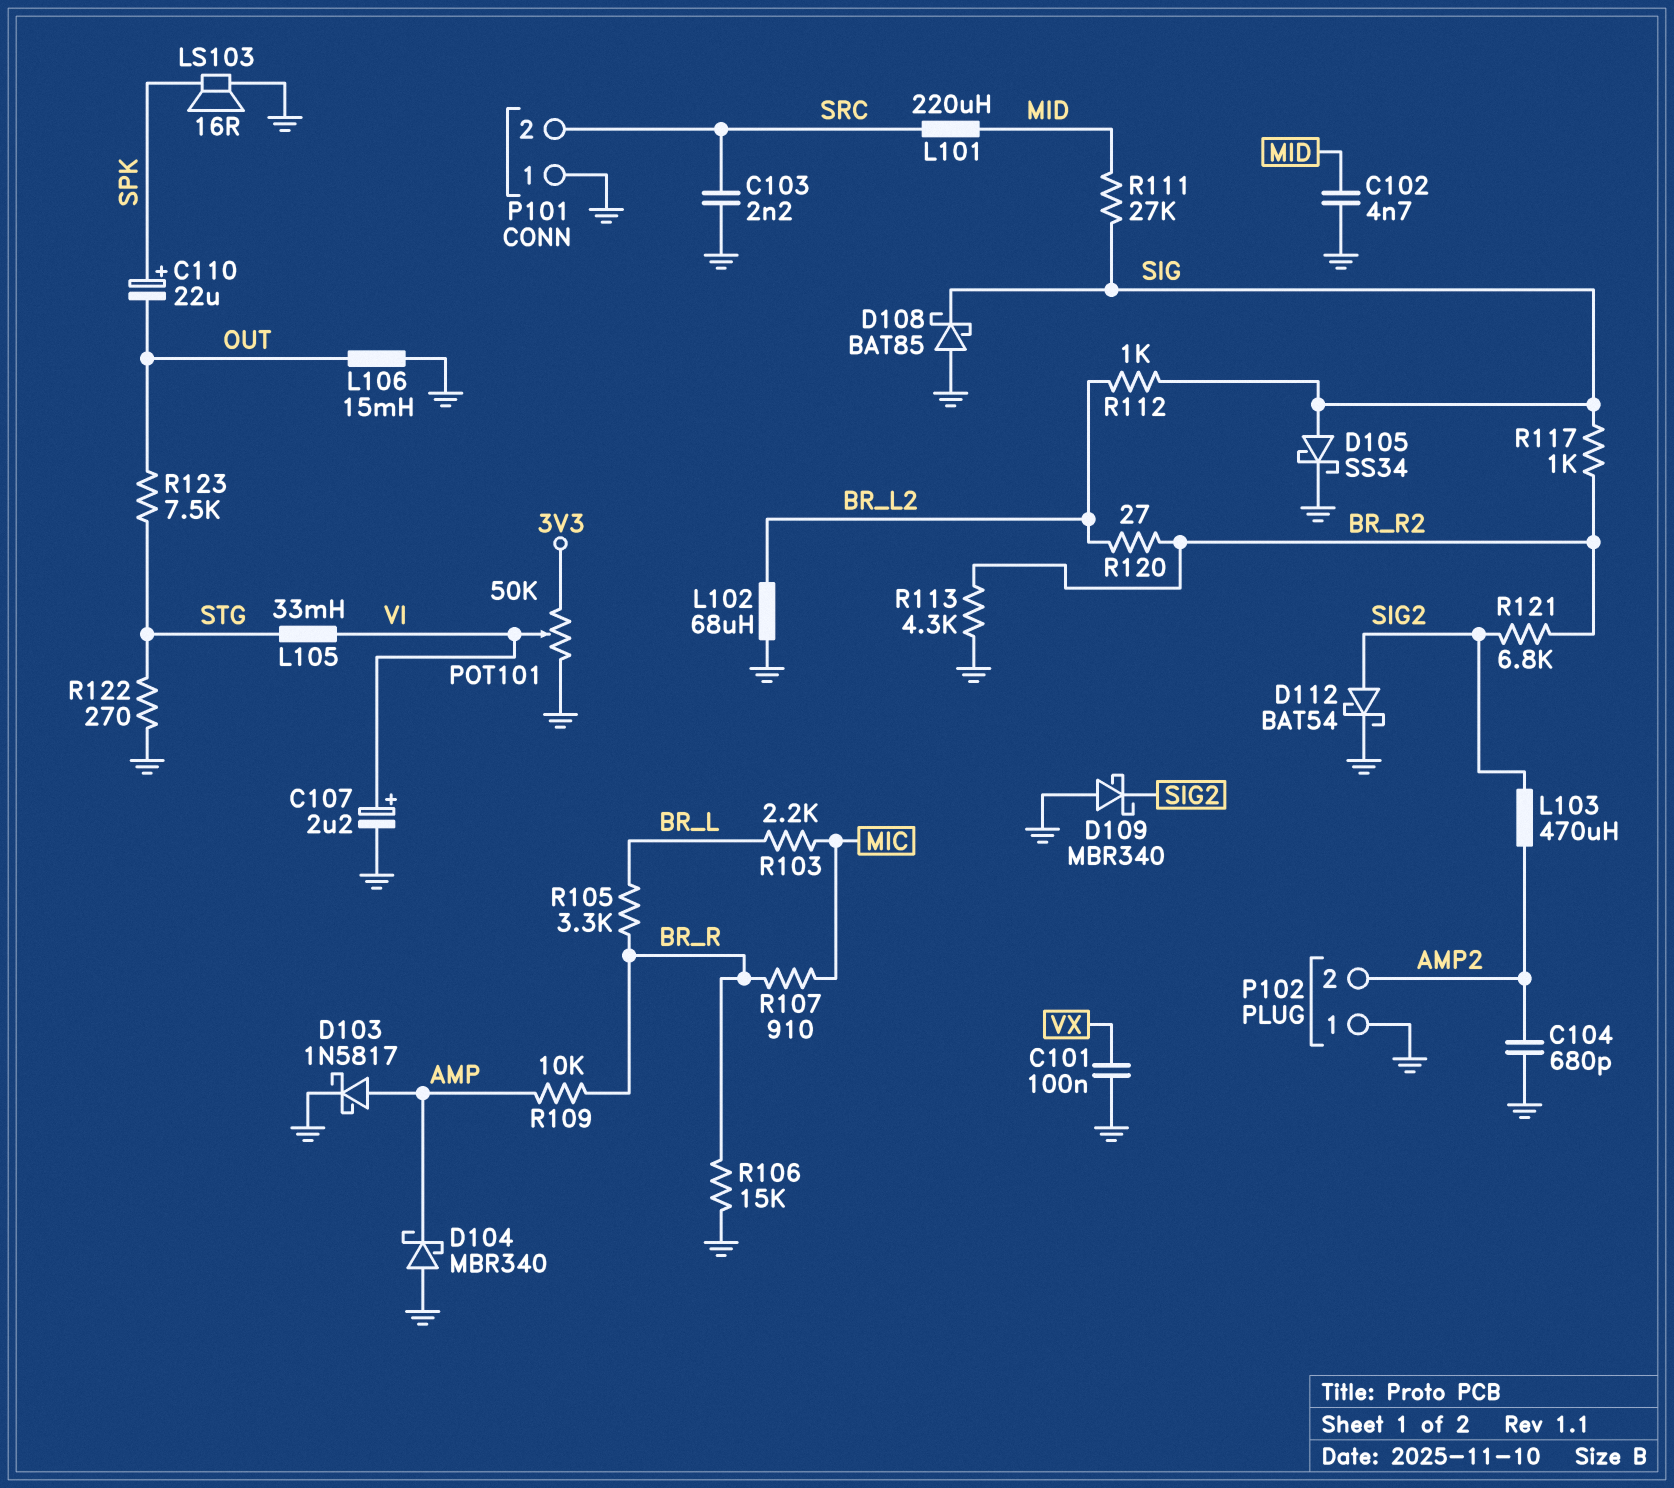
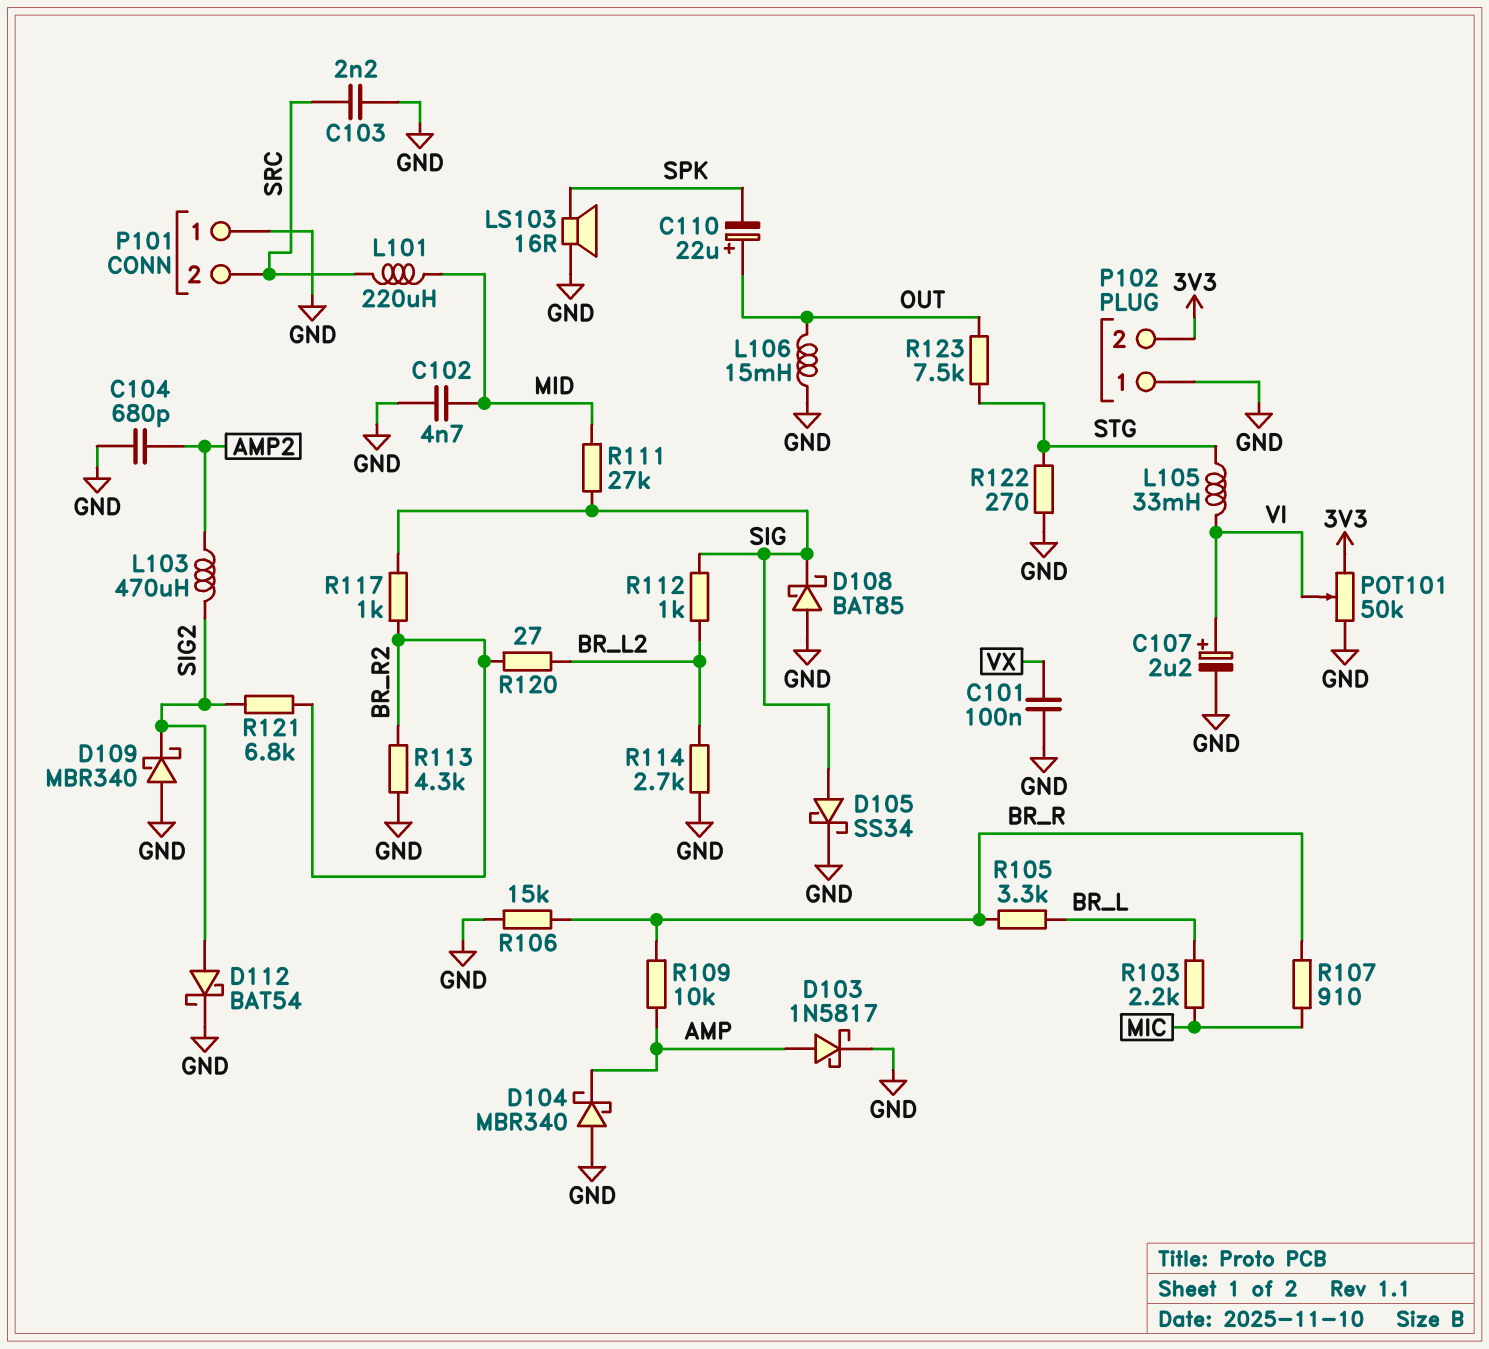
C110: 22uF (plus SPK, minus OUT) -> 22uF (plus OUT, minus SPK)
L102: 68uH (BR_L2, GND) -> none
P102 pin 2: AMP2 -> 3V3
R114: none -> 2.7k (BR_L2, GND)

